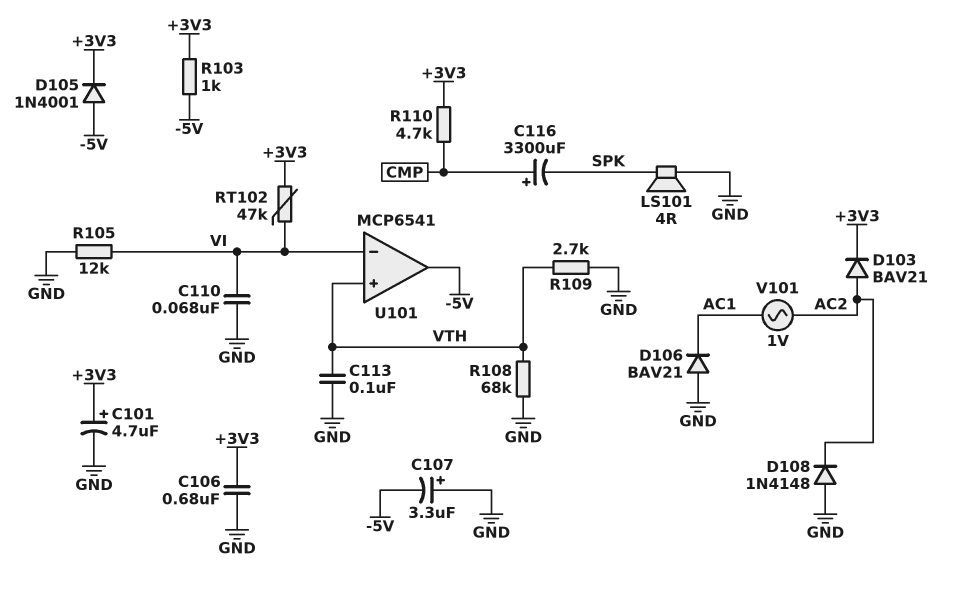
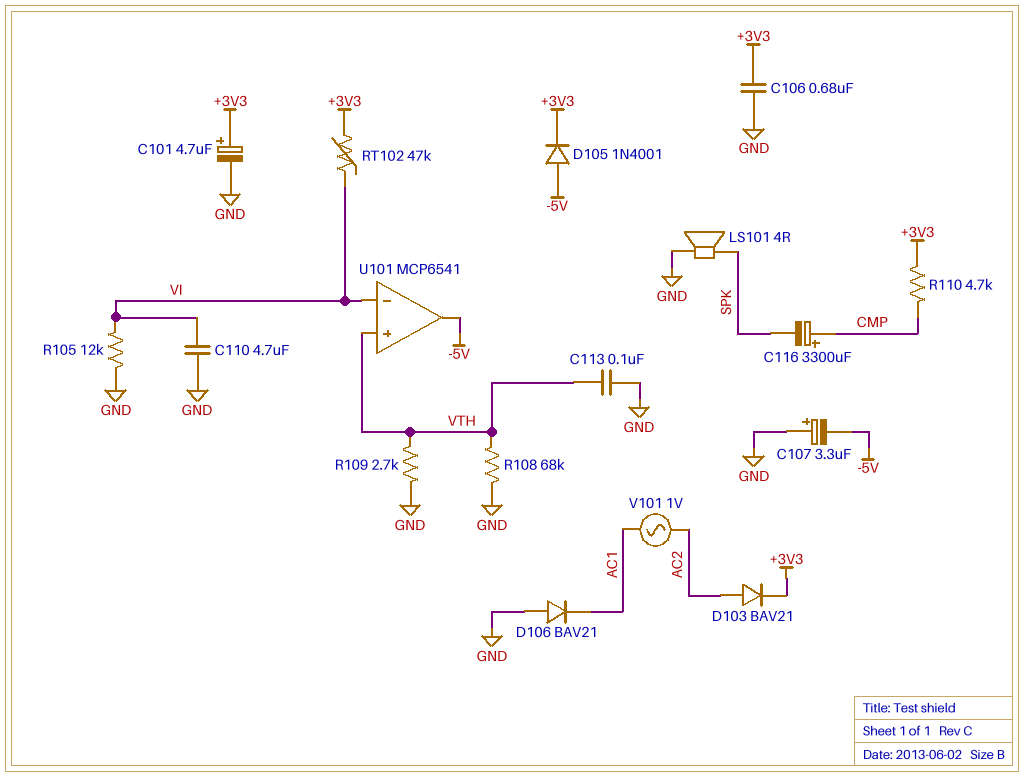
C110: 68nF (GND, VI) -> 4.7uF (GND, VI)
D108: diode 1N4148 (A GND, K AC2) -> none
R103: 1k (+3V3, -5V) -> none

